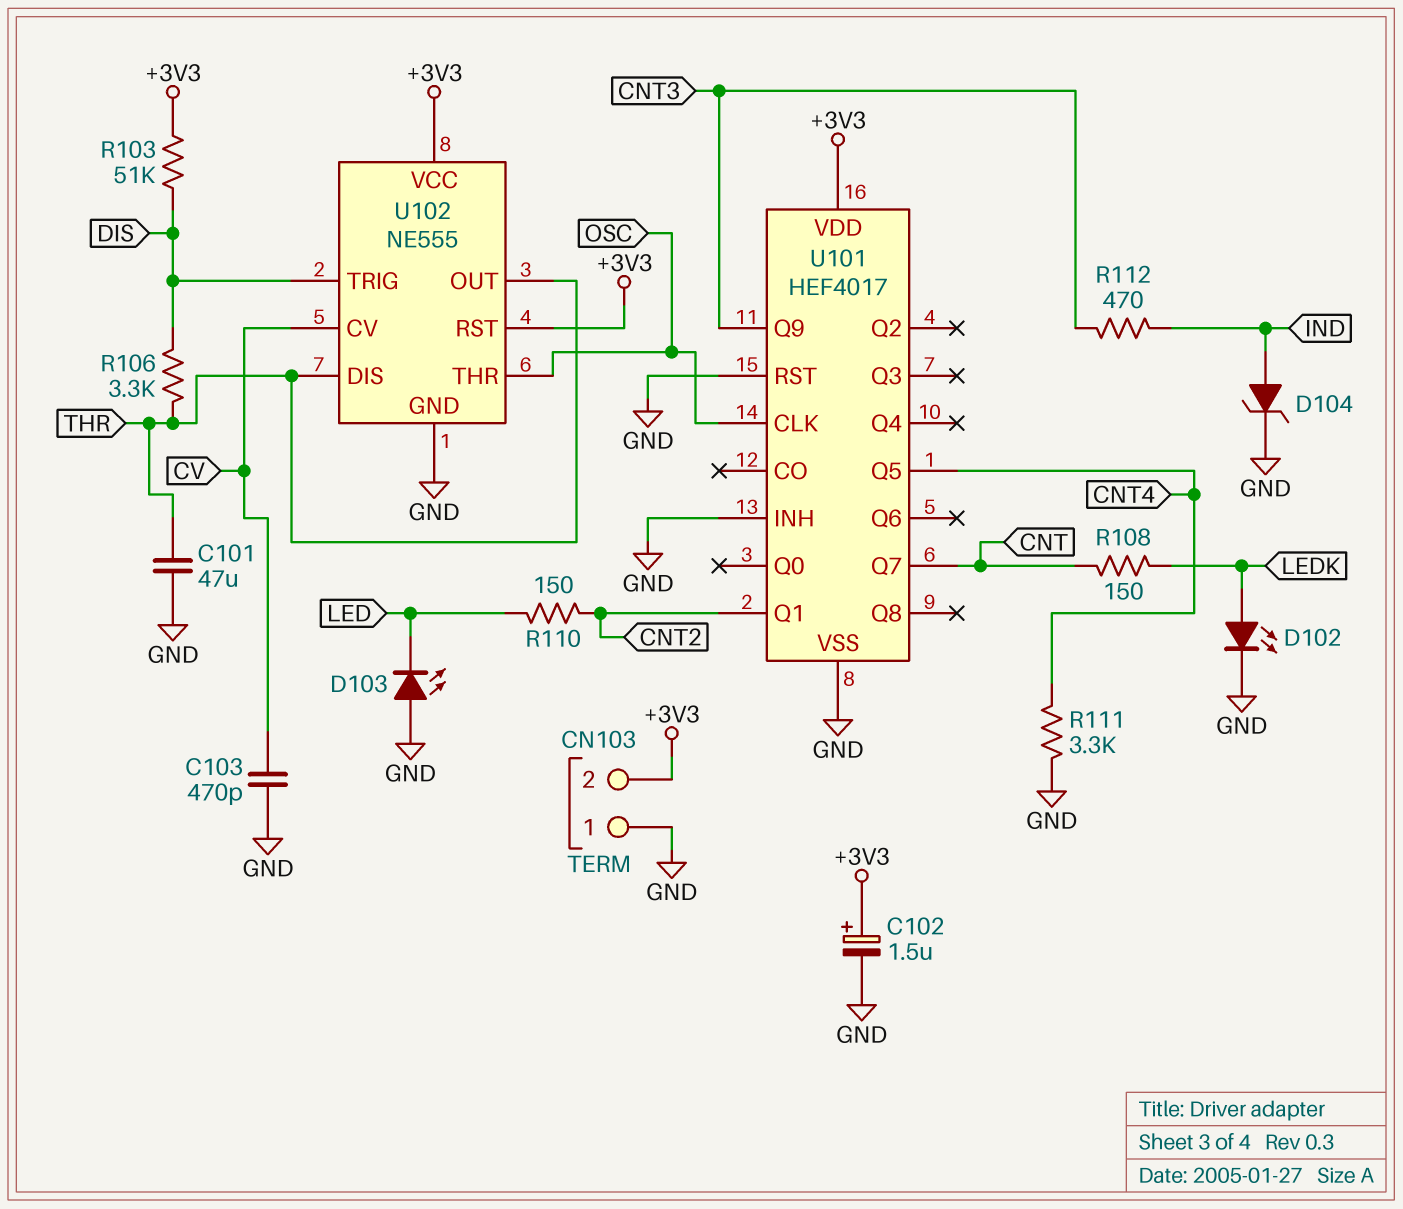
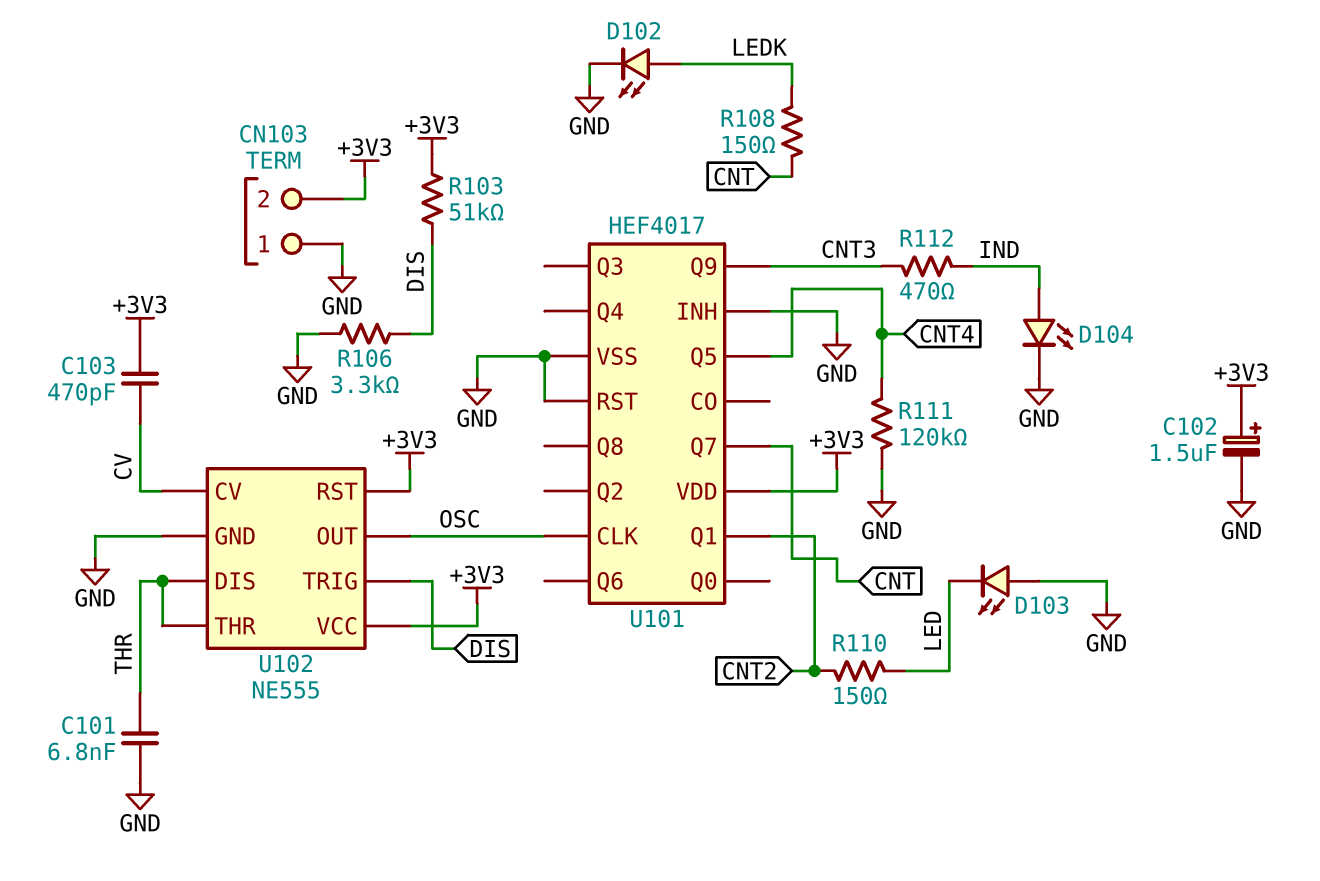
C101: 47uF (GND, THR) -> 6.8nF (GND, THR)
C103: 470pF (CV, GND) -> 470pF (+3V3, CV)
D104: zener (A IND, K GND) -> LED (A IND, K GND)
R106: 3.3k (DIS, THR) -> 3.3k (DIS, GND)
R111: 3.3k (CNT4, GND) -> 120k (CNT4, GND)
U102 pin OUT: THR -> OSC
U102 pin THR: OSC -> THR

